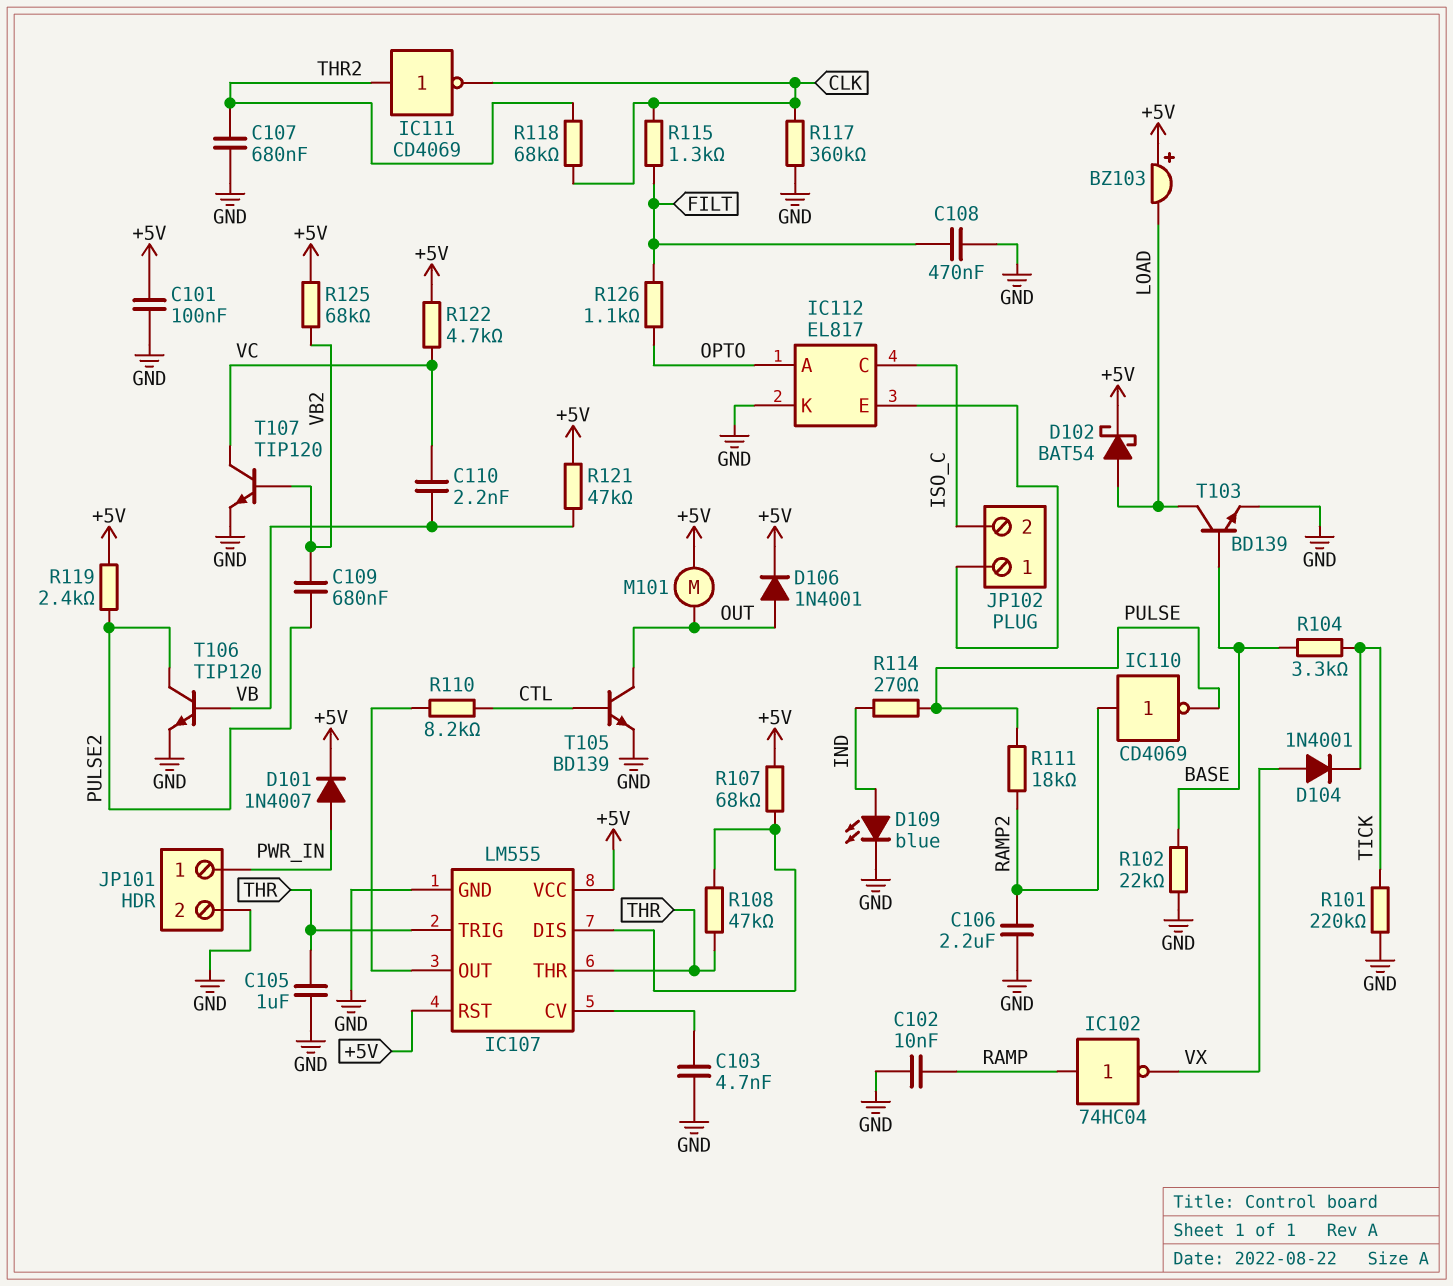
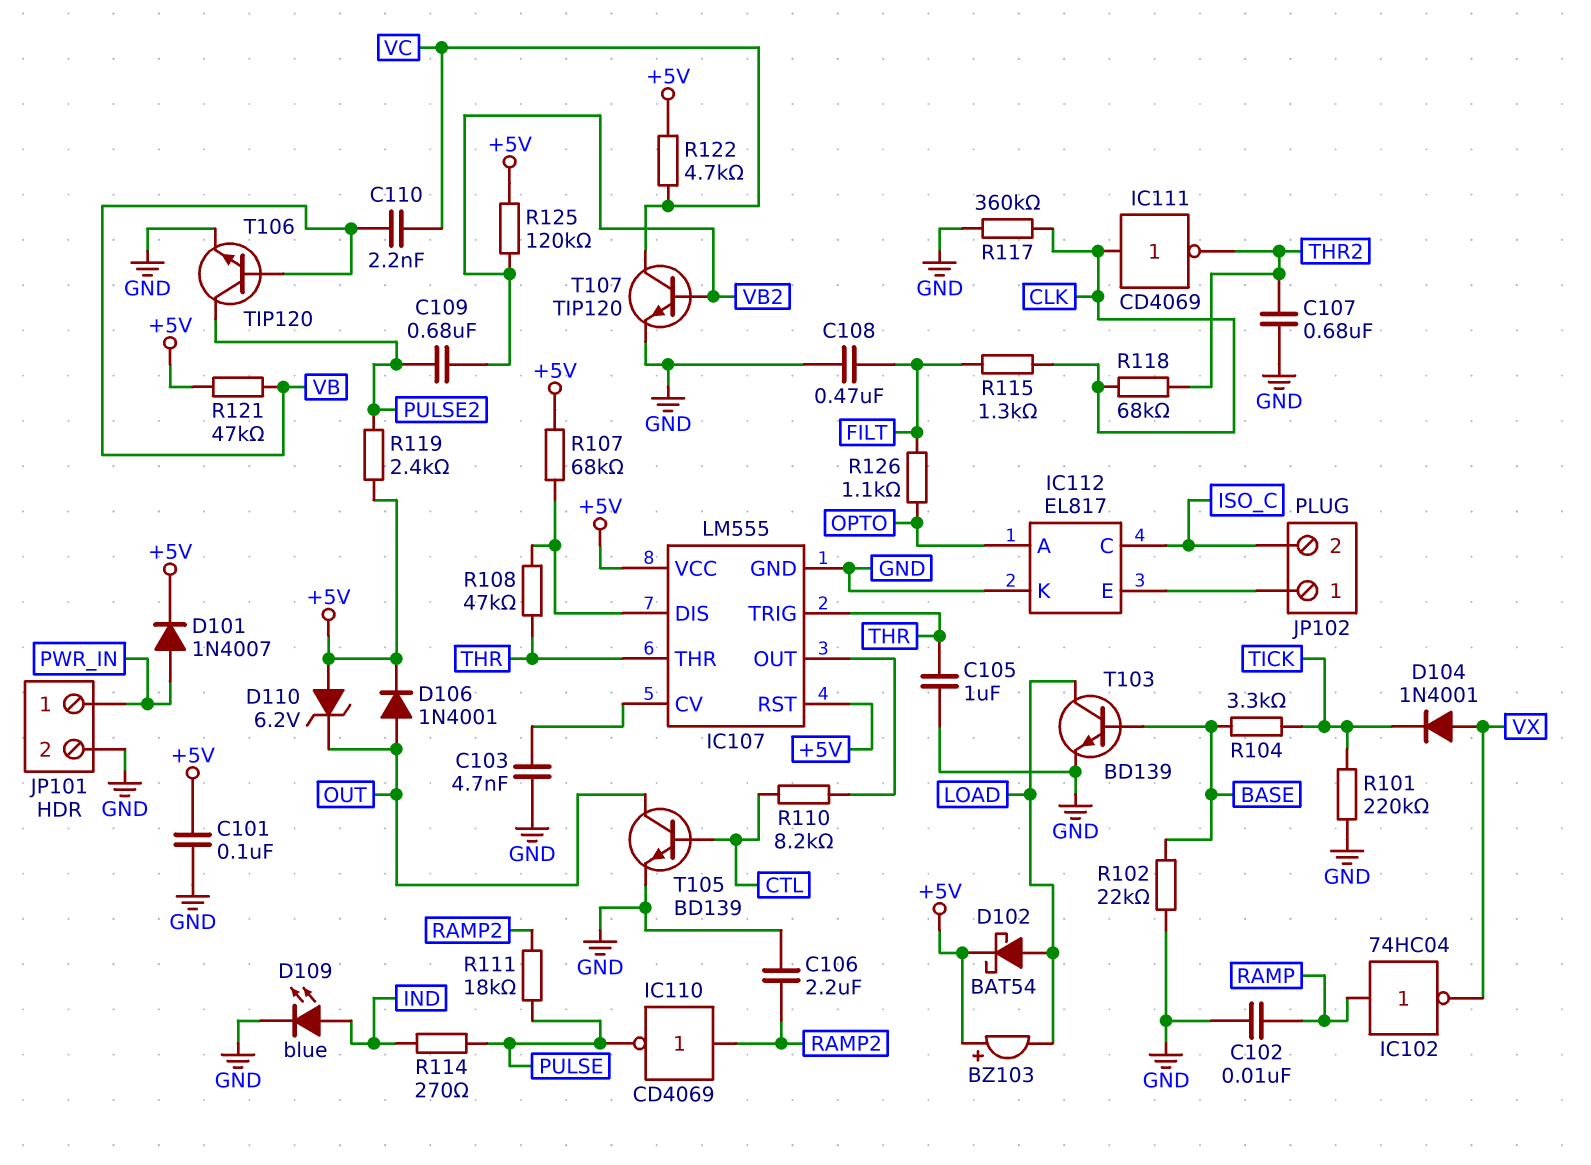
D110: none -> zener 6.2V (A +5V, K OUT)
IC111: NOT CD4069 (in THR2, out CLK) -> NOT CD4069 (in CLK, out THR2)
M101: motor (+5V, OUT) -> none
R125: 68k (+5V, VB2) -> 120k (+5V, VB2)

